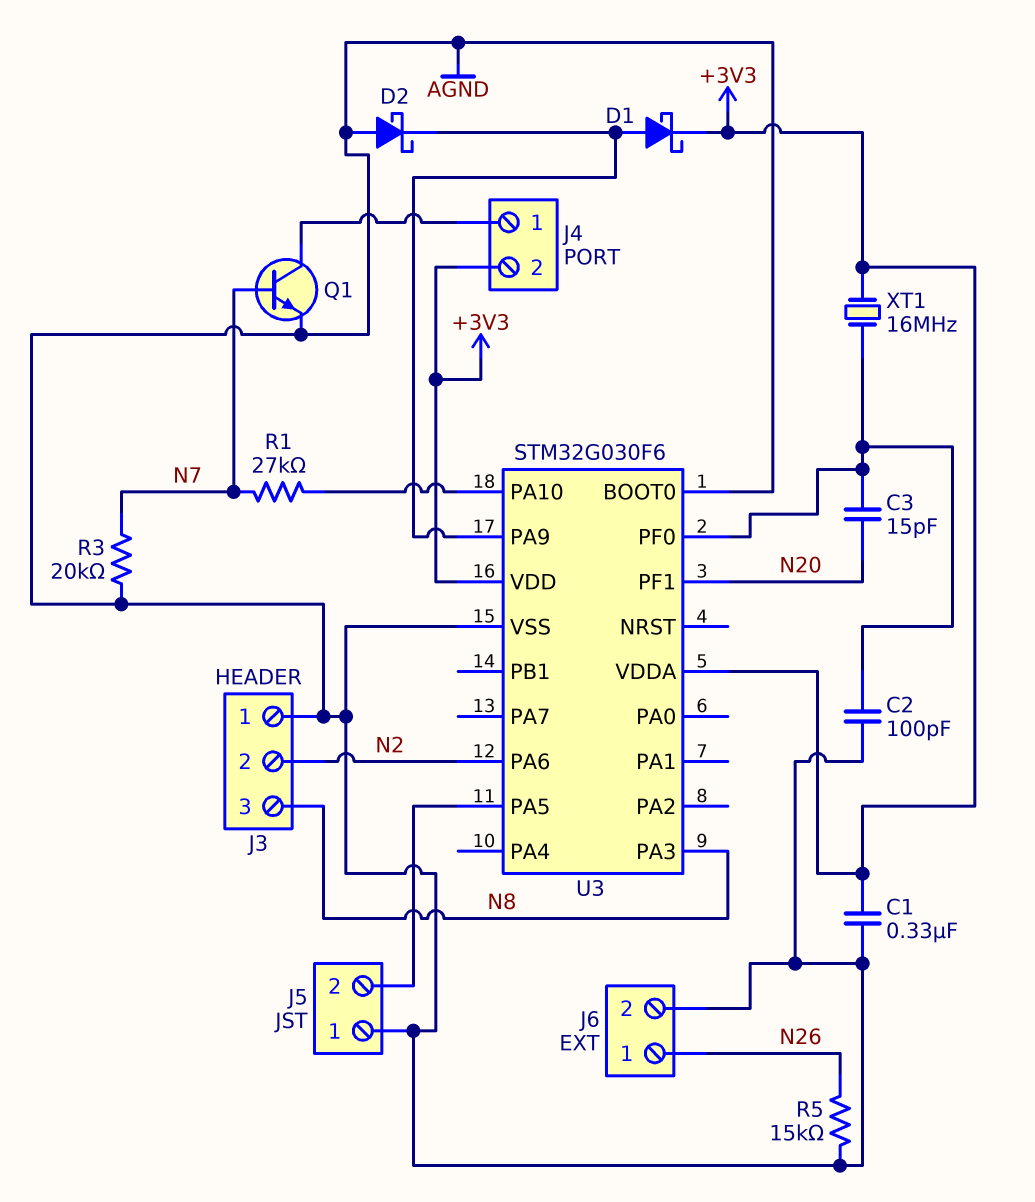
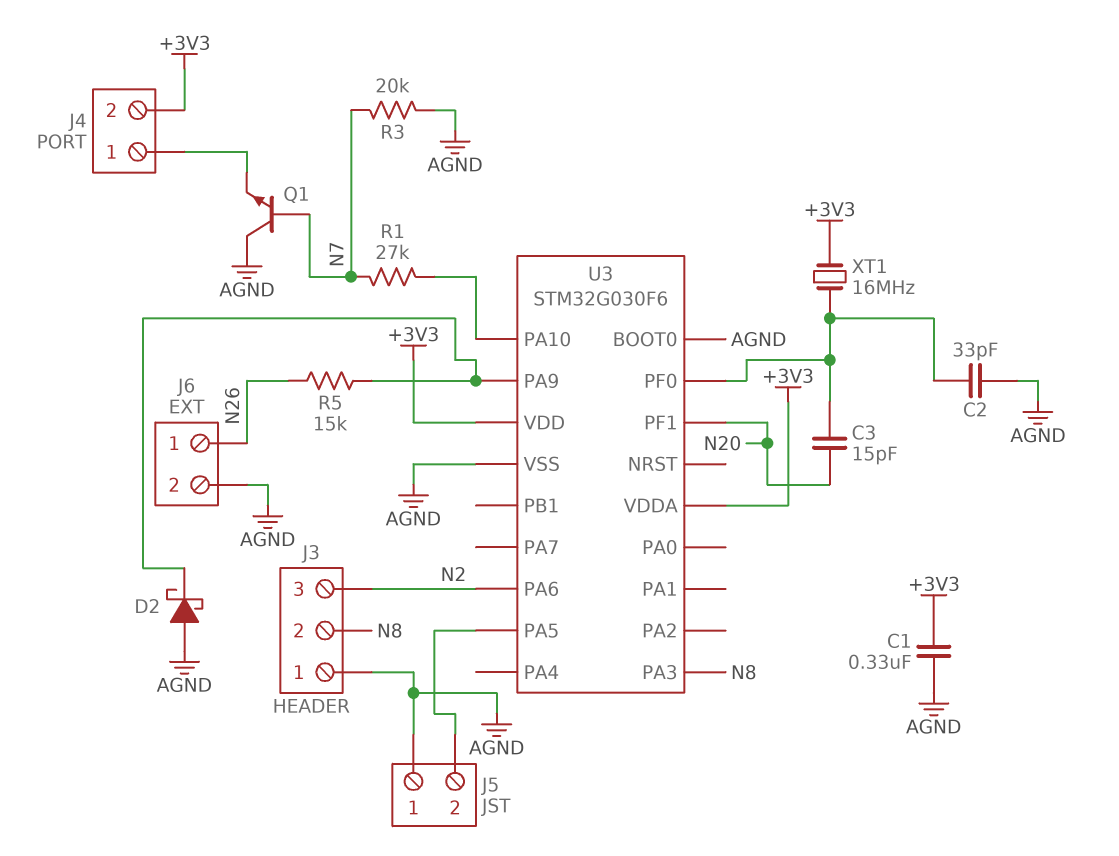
C2: 100pF (AGND, U3/PF0) -> 33pF (AGND, U3/PF0)
D1: schottky (A U3/PA9, K +3V3) -> none
J3 pin 2: N2 -> N8
J3 pin 3: N8 -> N2
Q1: NPN (B N7, C J4/1, E AGND) -> NPN (B N7, C AGND, E J4/1)
R5: 15k (AGND, N26) -> 15k (N26, U3/PA9)

